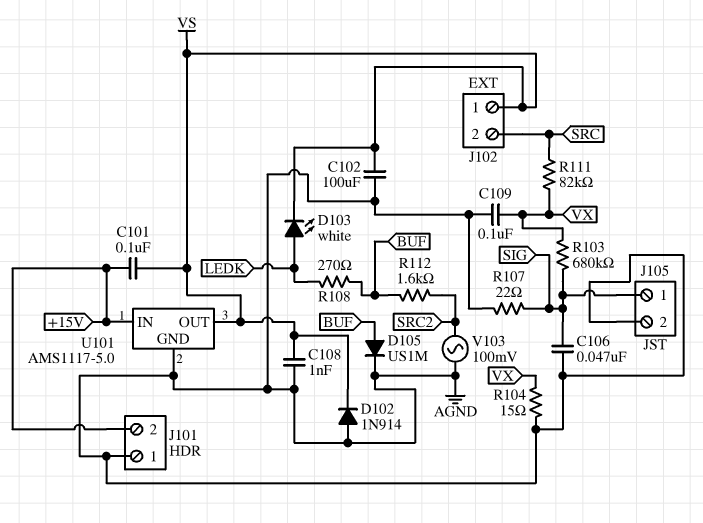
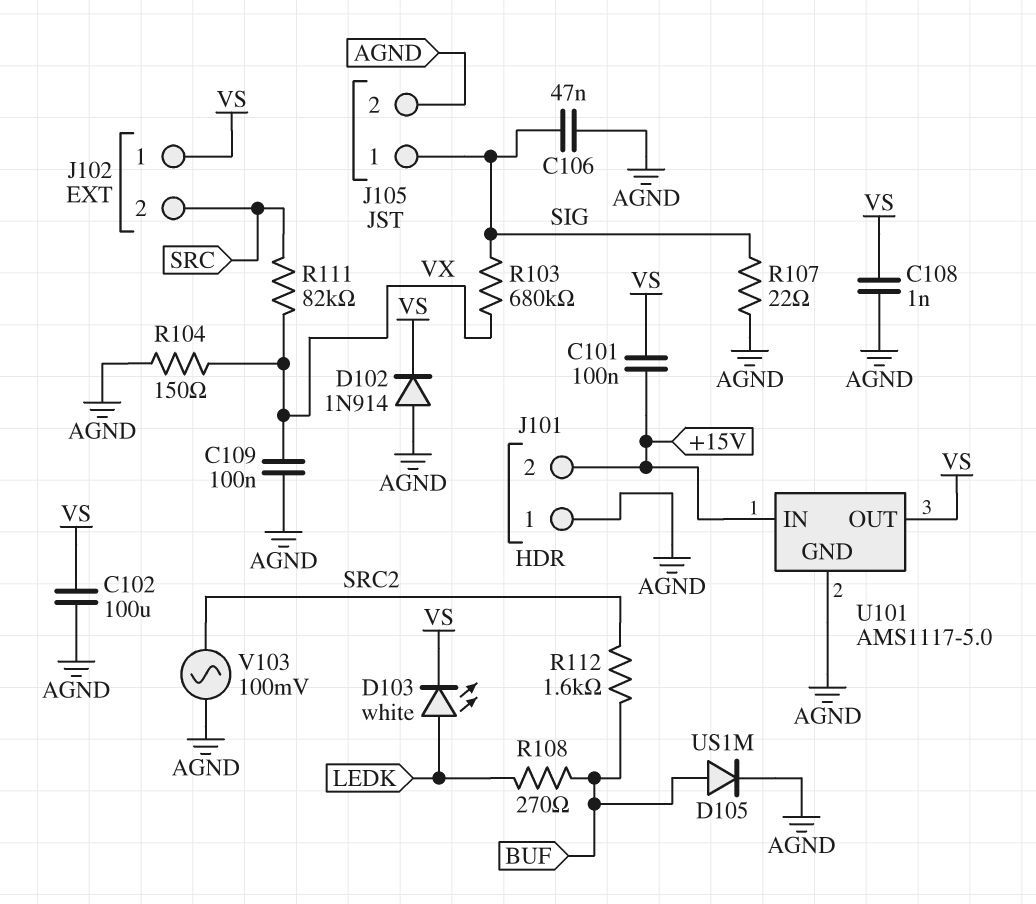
R104: 15 (AGND, VX) -> 150 (AGND, VX)

